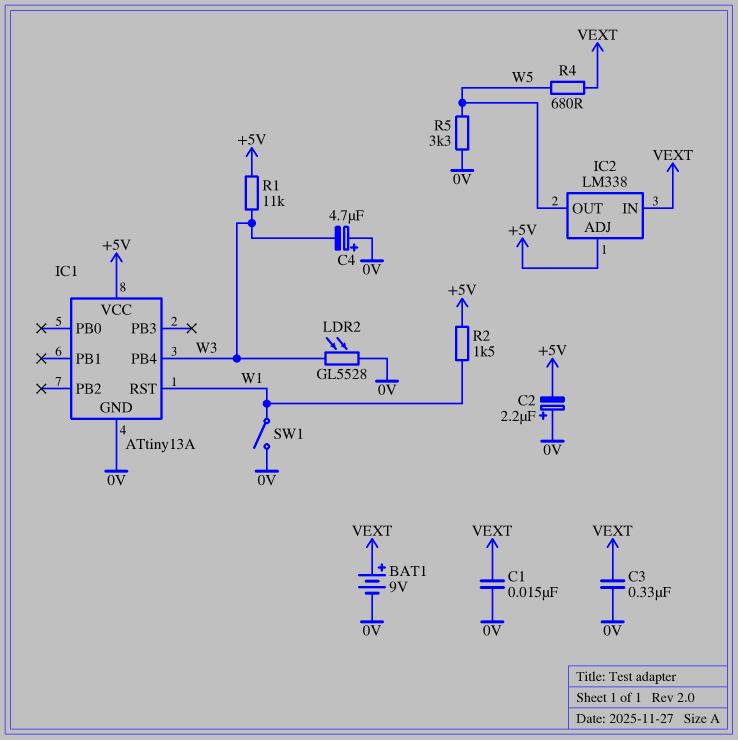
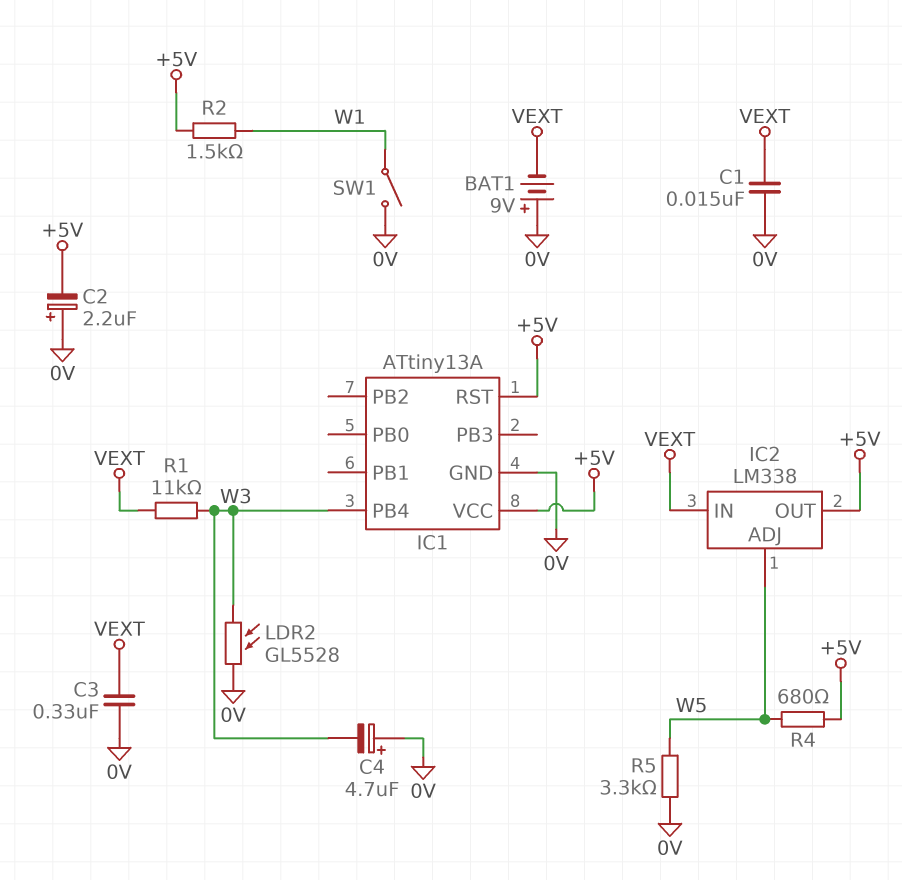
BAT1: 9V (plus VEXT, minus 0V) -> 9V (plus 0V, minus VEXT)
IC1 pin RST: W1 -> +5V
IC2 pin ADJ: +5V -> W5
IC2 pin OUT: W5 -> +5V
R1: 11k (+5V, W3) -> 11k (VEXT, W3)
R4: 680 (VEXT, W5) -> 680 (+5V, W5)

